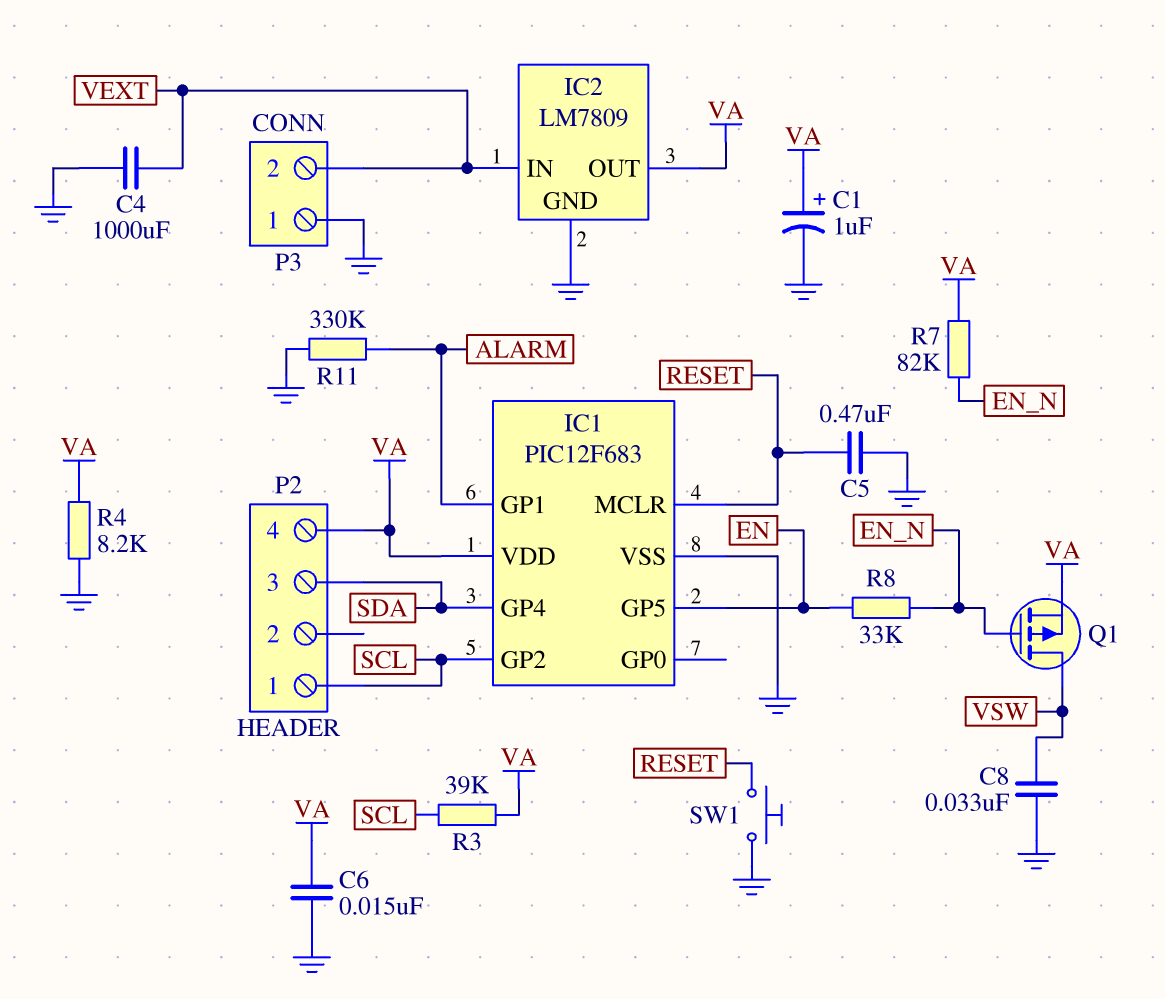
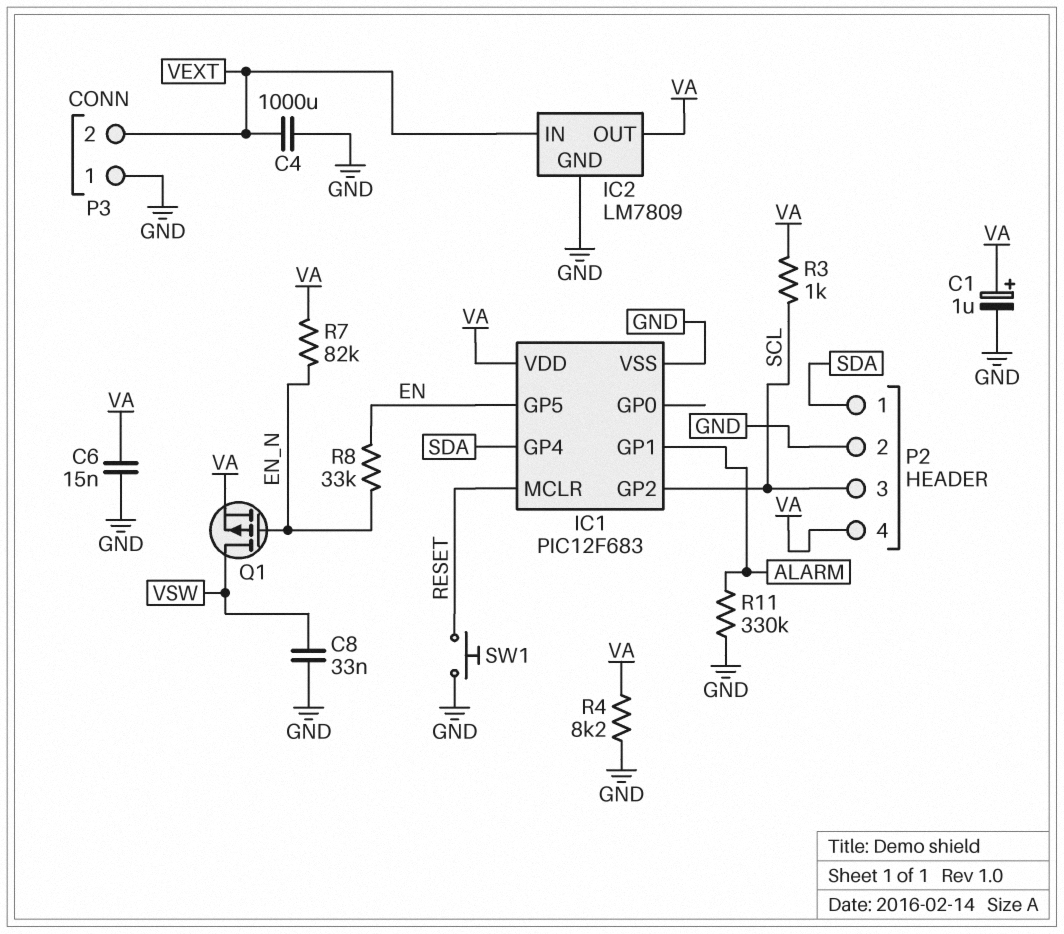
C5: 470nF (GND, RESET) -> none
P2 pin 1: SCL -> SDA
P2 pin 2: none -> GND
P2 pin 3: SDA -> SCL
R3: 39k (SCL, VA) -> 1k (SCL, VA)

